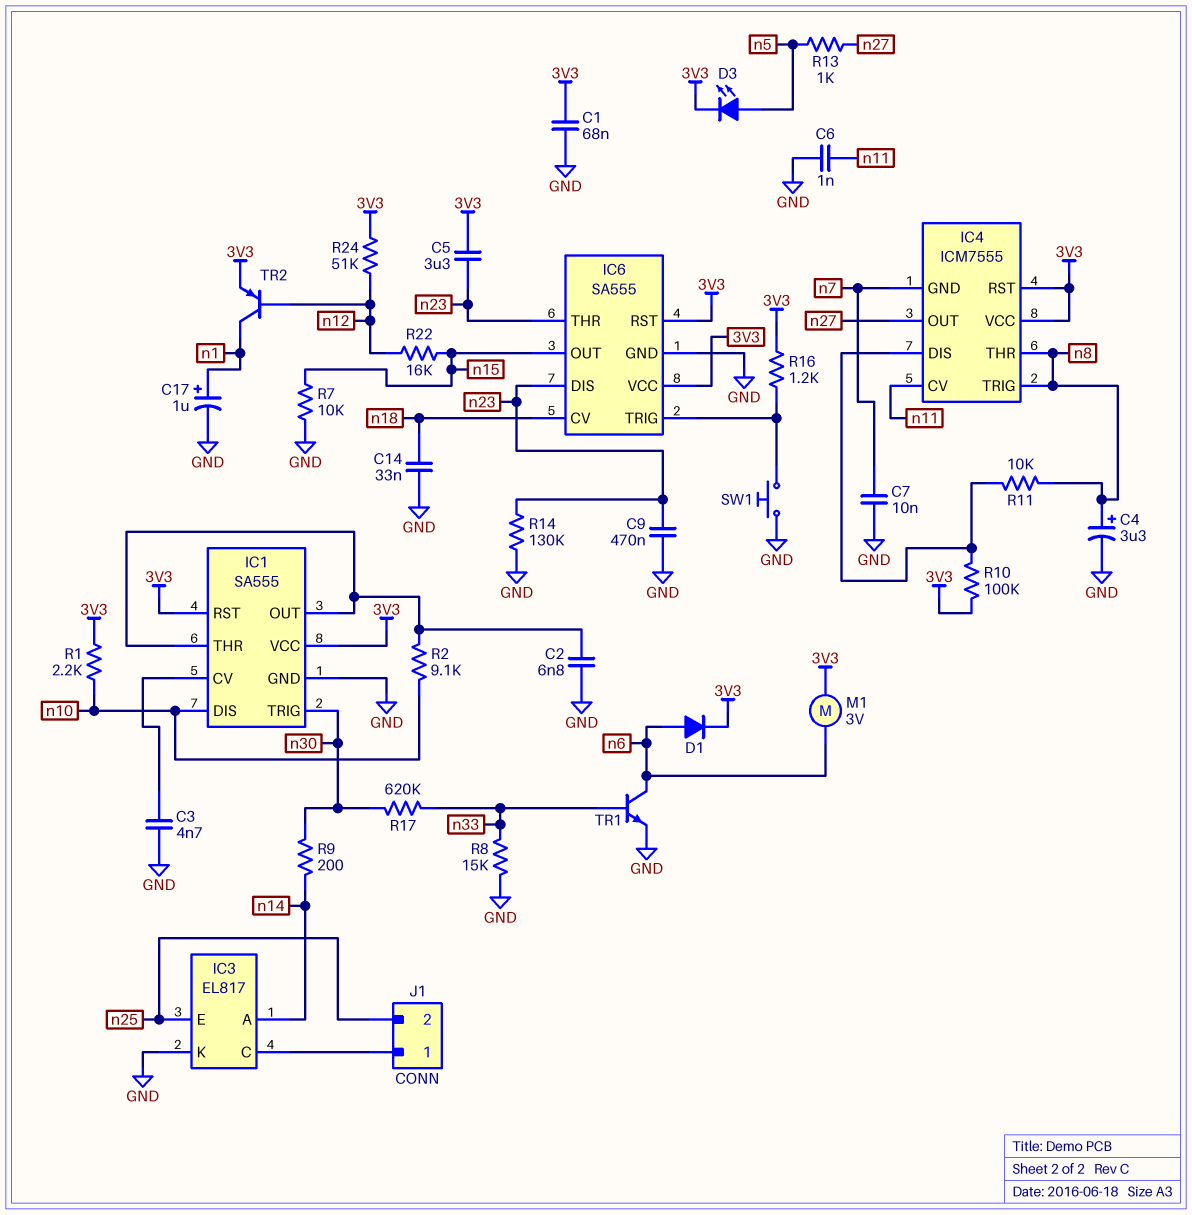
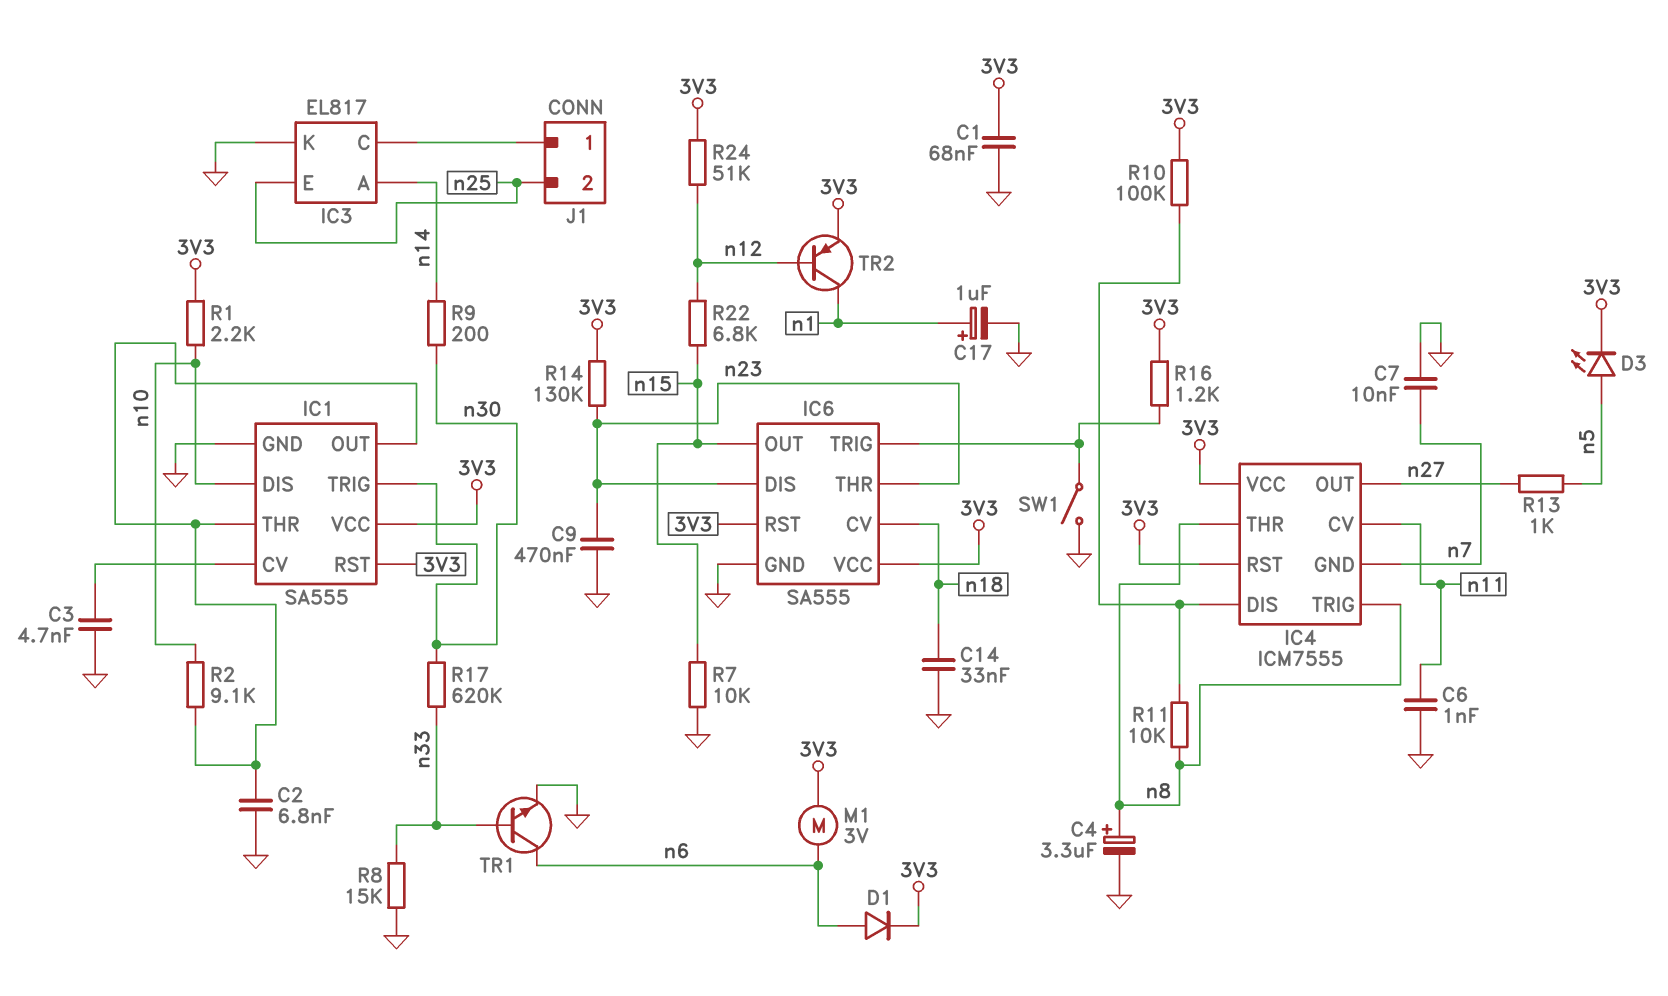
C5: 3.3uF (3V3, n23) -> none
R14: 130k (GND, n23) -> 130k (3V3, n23)
R22: 16k (n12, n15) -> 6.8k (n12, n15)
SW1: button (GND, IC6/TRIG) -> switch (GND, IC6/TRIG)

